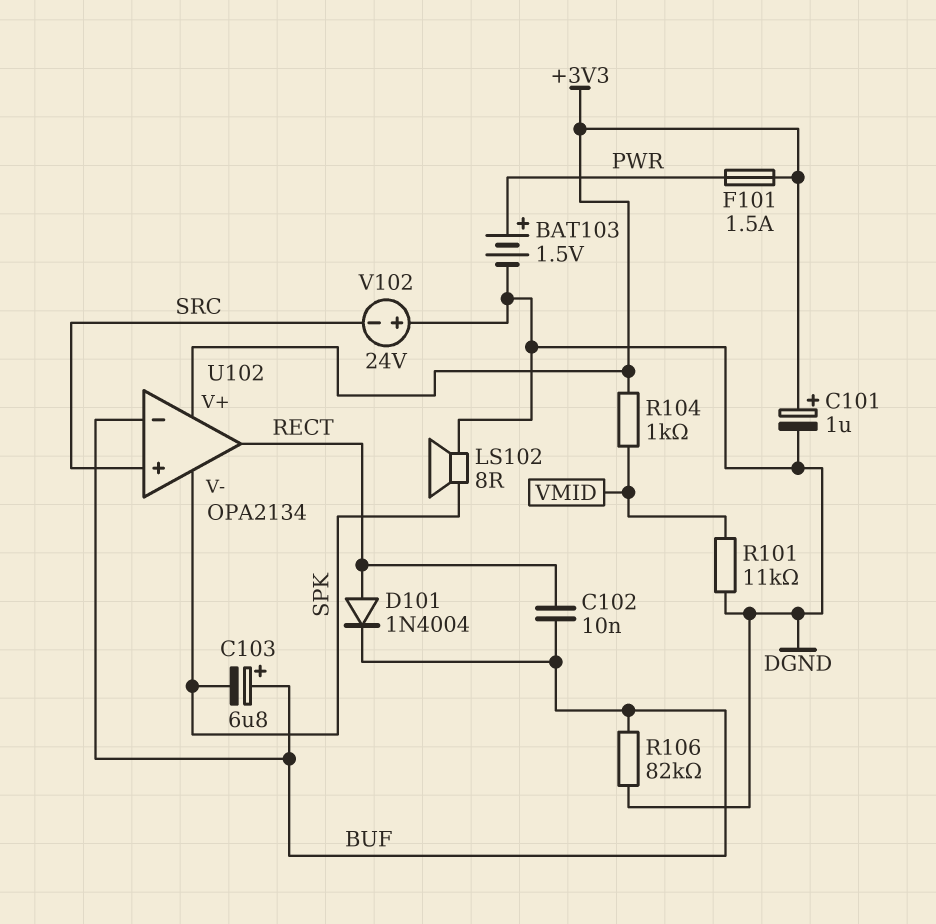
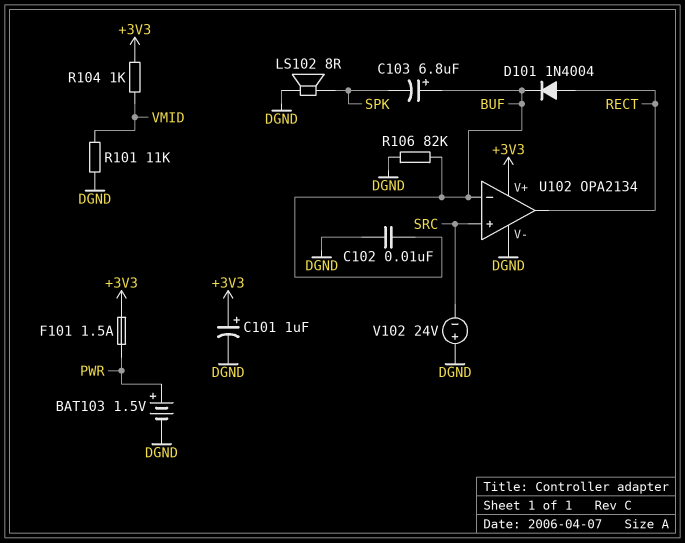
C102: 10nF (BUF, RECT) -> 10nF (BUF, DGND)
U102 pin V-: SPK -> DGND

